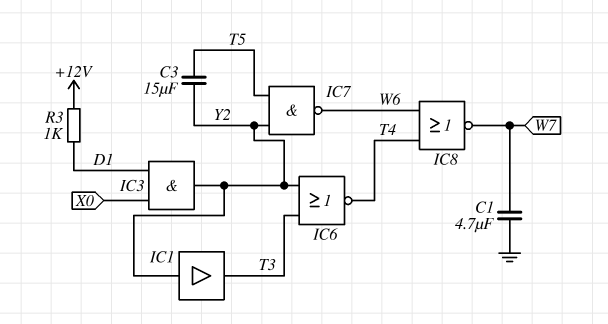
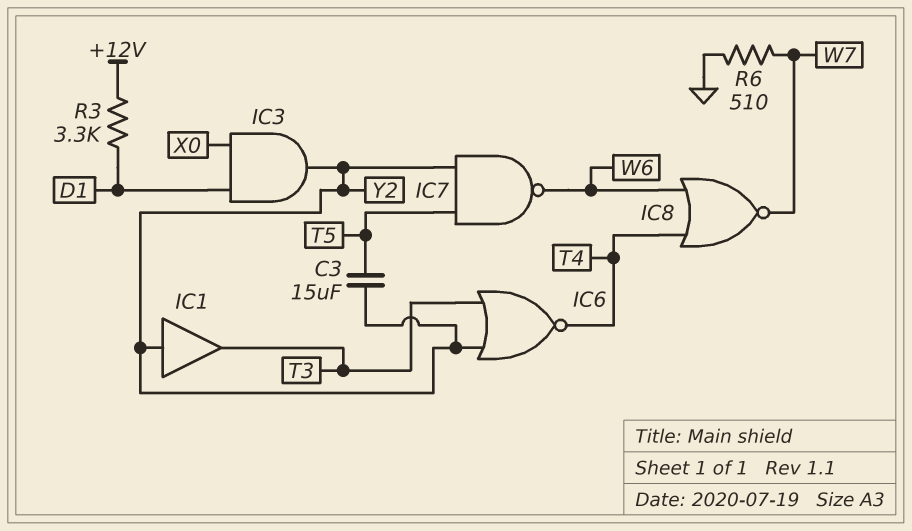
C1: 4.7uF (GND, W7) -> none
R3: 1k (+12V, D1) -> 3.3k (+12V, D1)
R6: none -> 510 (GND, W7)

